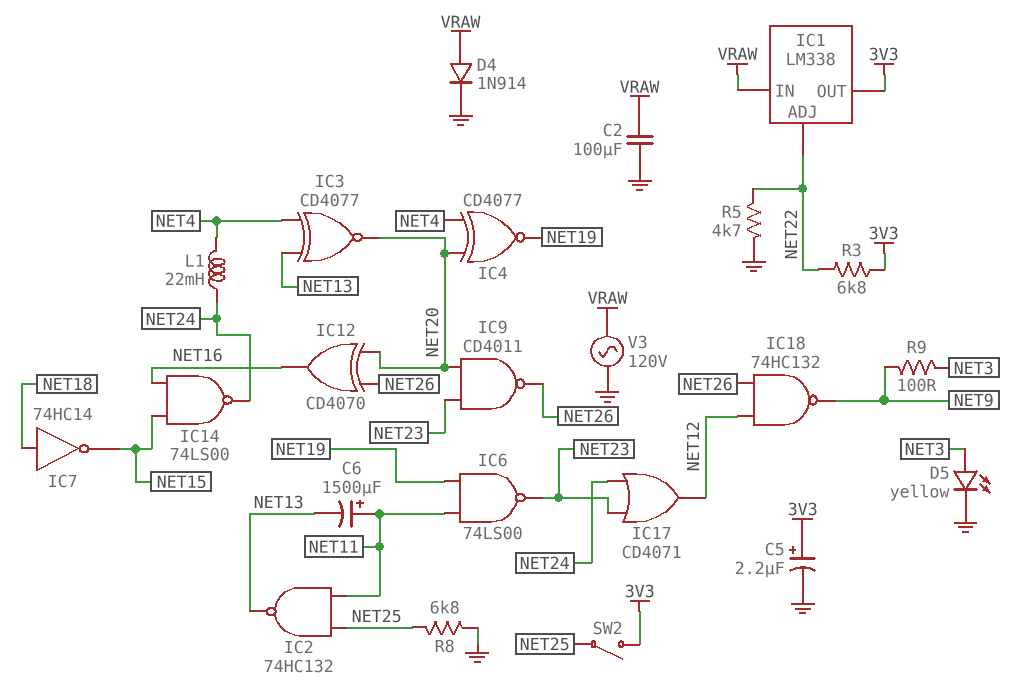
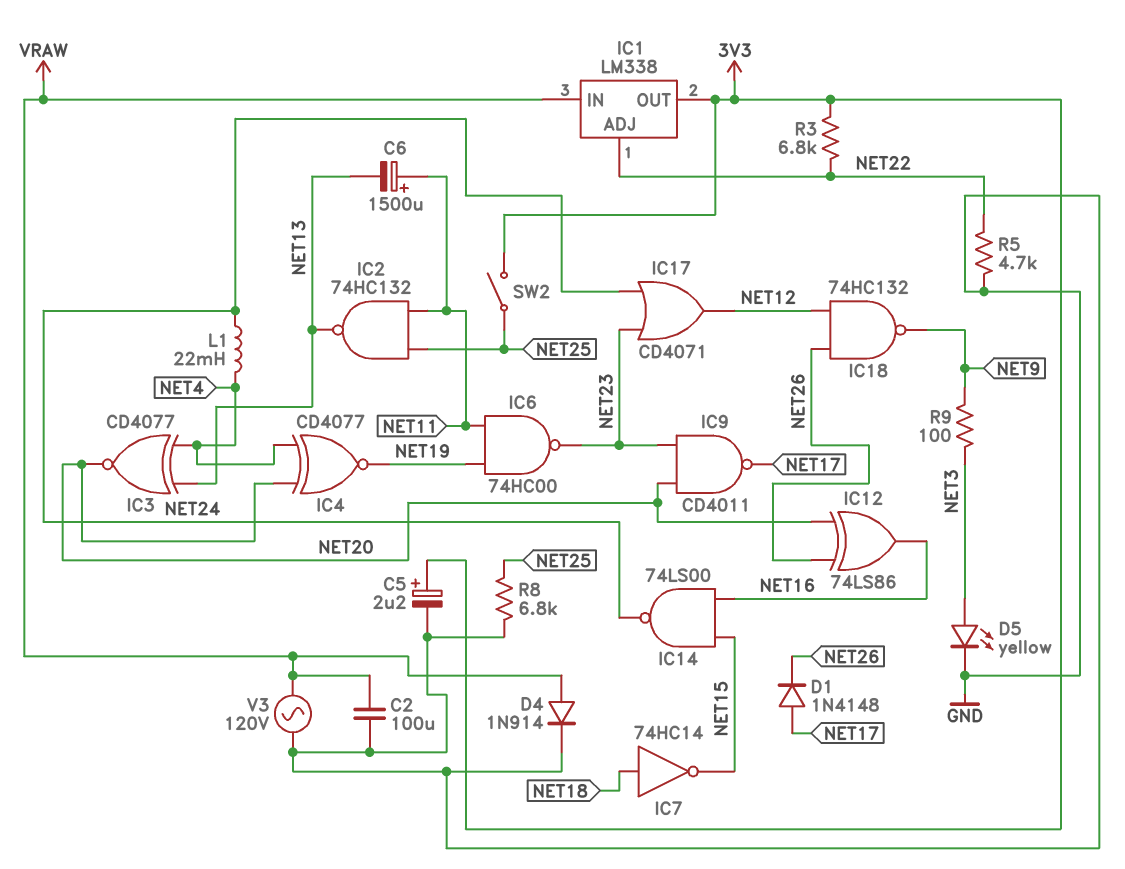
D1: none -> diode 1N4148 (A NET17, K NET26)
IC6: NAND 74LS00 (in NET11, in NET19, out NET23) -> NAND 74HC00 (in NET11, in NET19, out NET23)
IC9: NAND CD4011 (in NET20, in NET23, out NET26) -> NAND CD4011 (in NET20, in NET23, out NET17)
IC12: XOR CD4070 (in NET20, in NET26, out NET16) -> XOR 74LS86 (in NET20, in NET26, out NET16)

